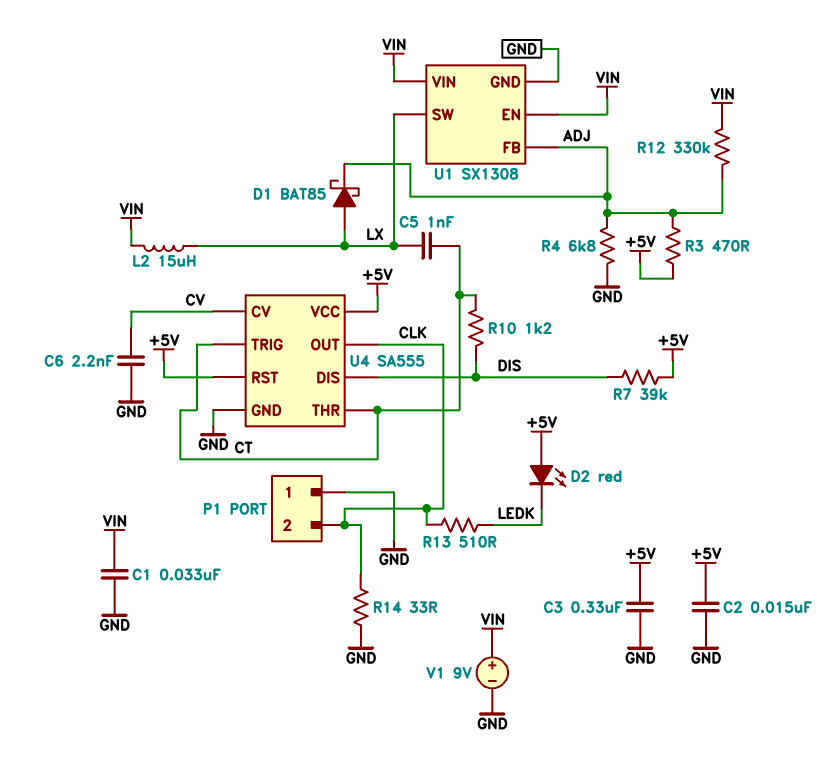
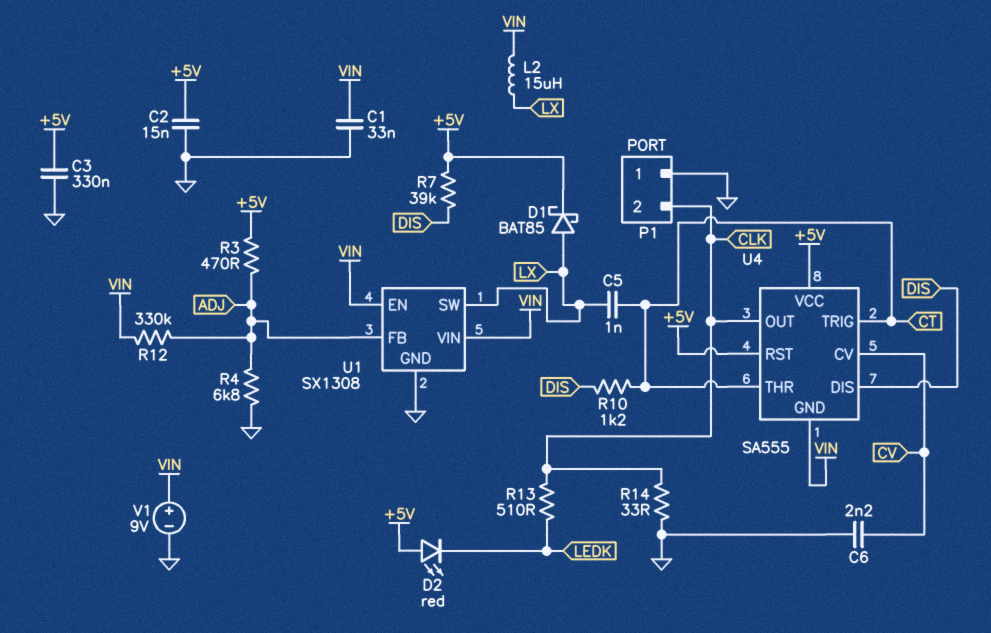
D1: schottky BAT85 (A LX, K ADJ) -> schottky BAT85 (A LX, K +5V)
U4 pin GND: GND -> VIN

